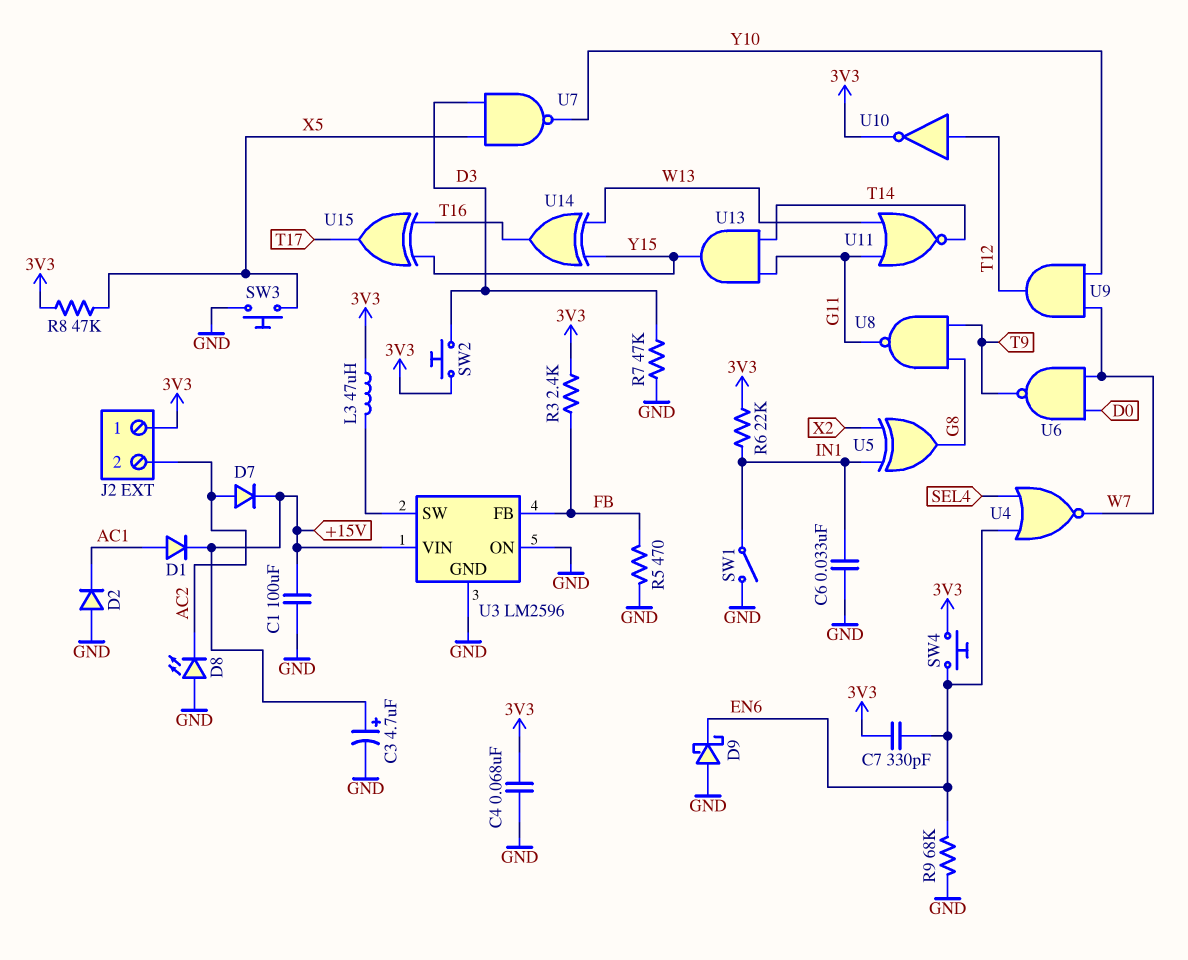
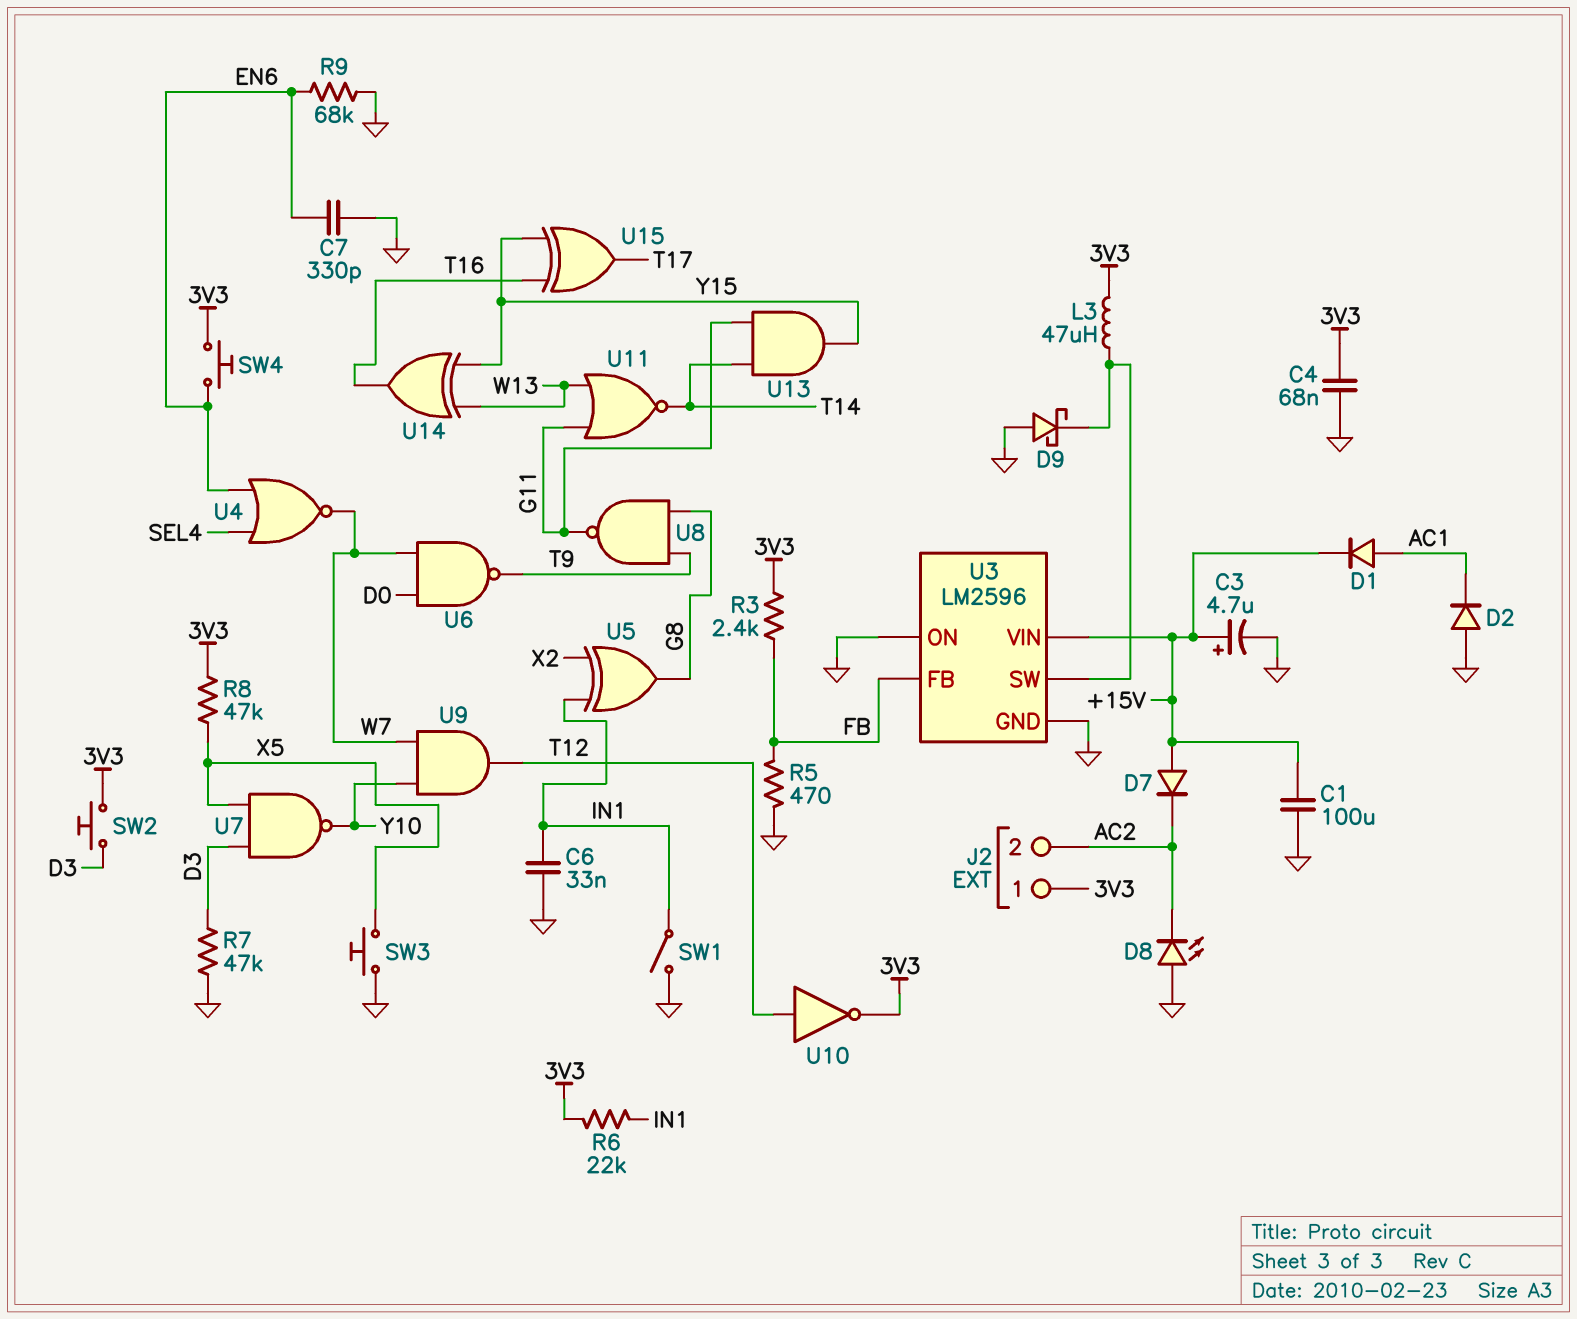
C7: 330pF (3V3, EN6) -> 330pF (EN6, GND)
D7: diode (A AC2, K +15V) -> diode (A +15V, K AC2)
D9: schottky (A GND, K EN6) -> schottky (A GND, K U3/SW)

